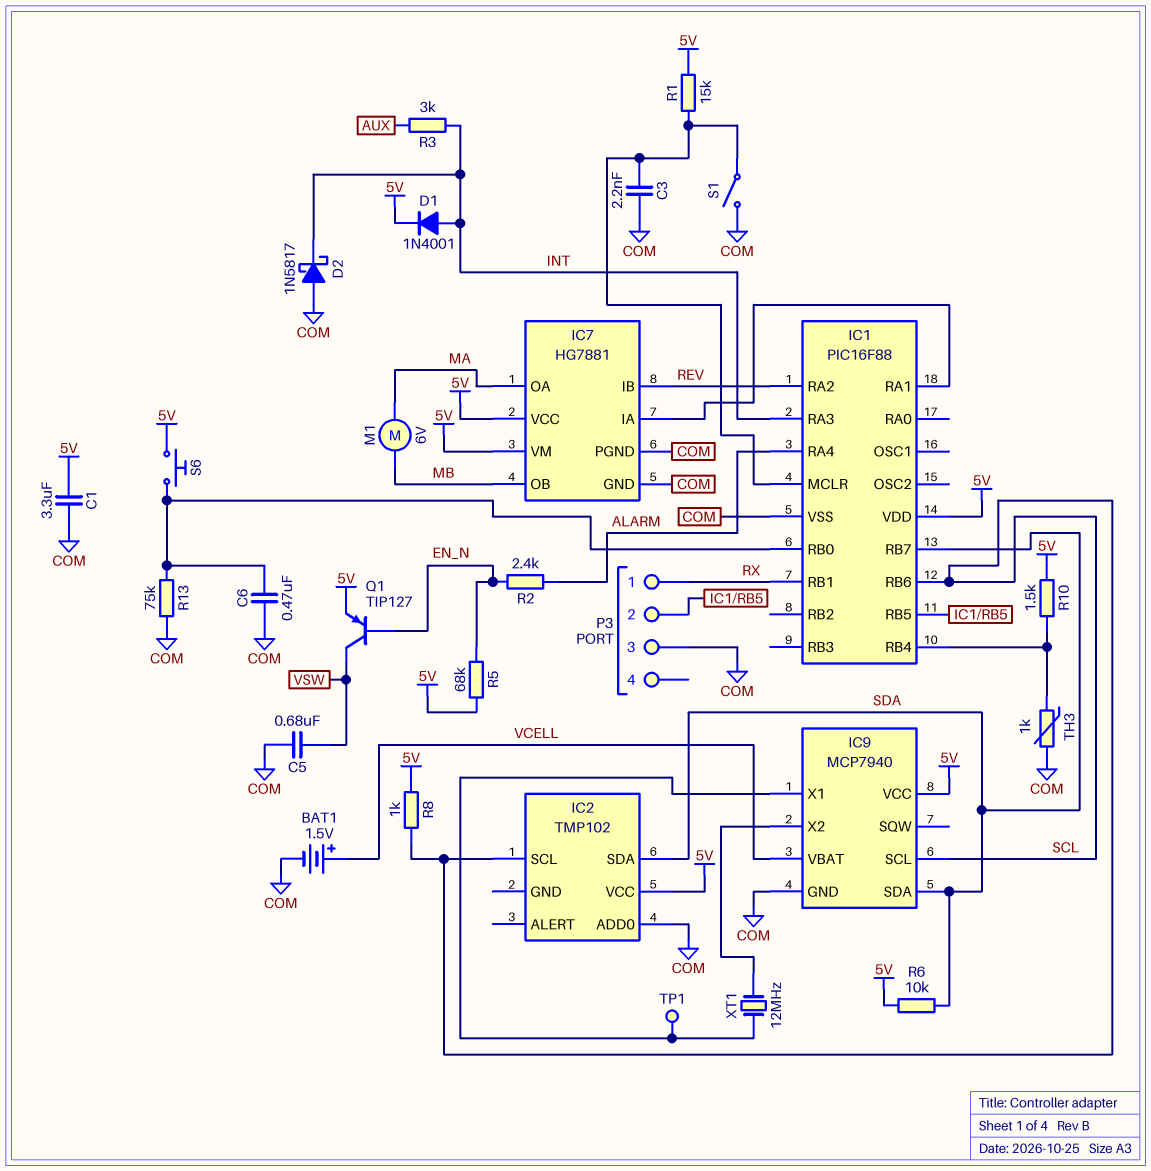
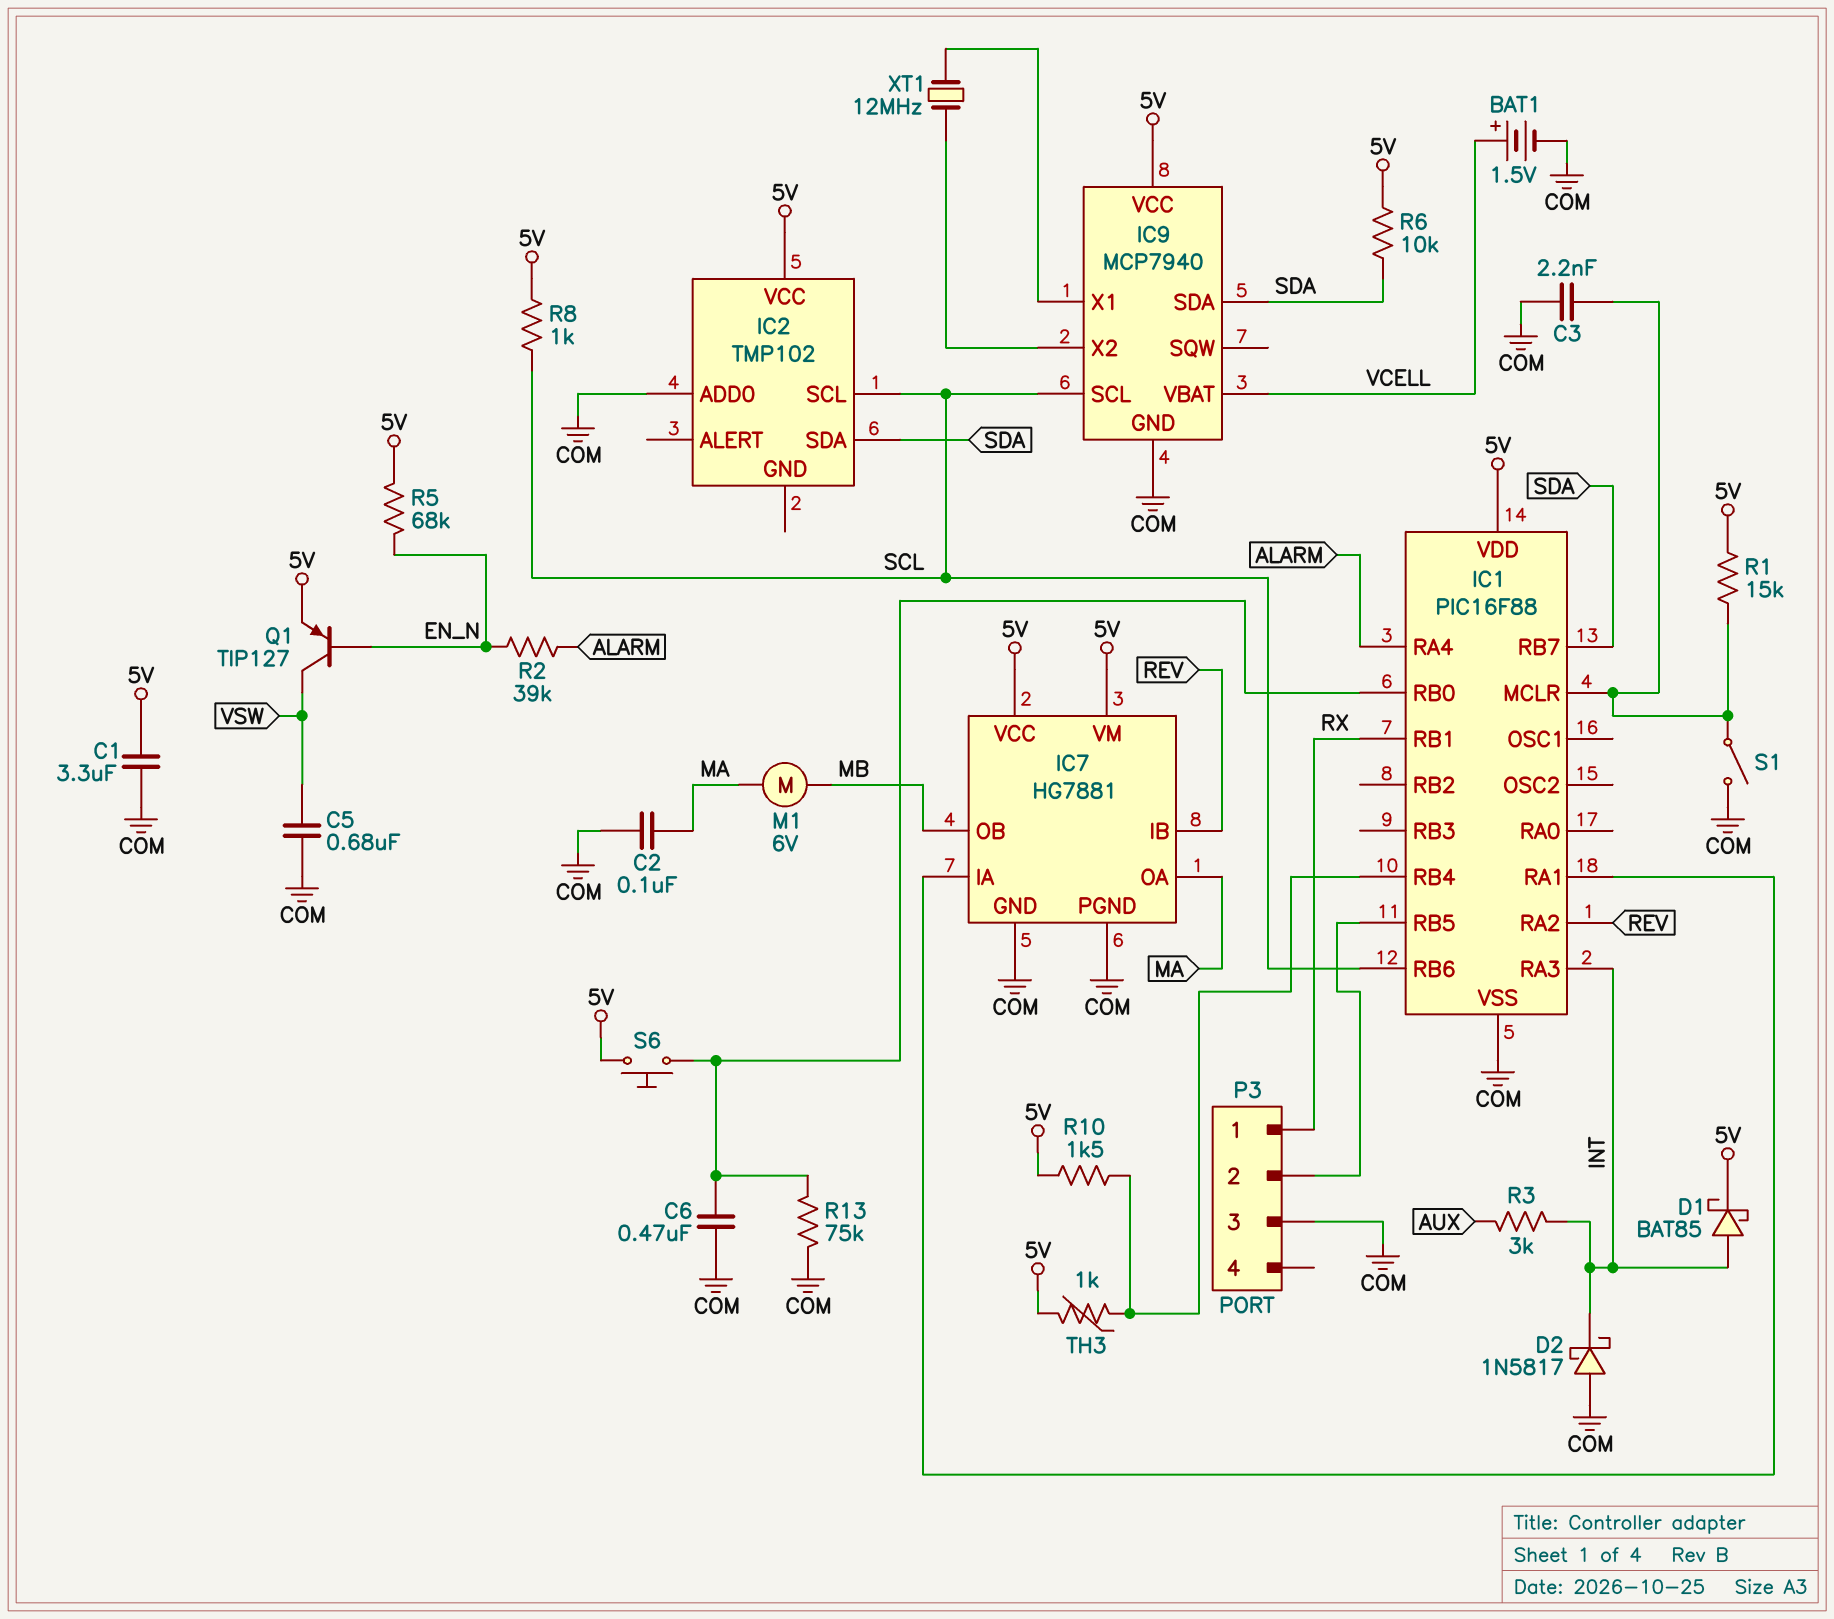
C2: none -> 100nF (COM, MA)
D1: diode 1N4001 (A INT, K 5V) -> schottky BAT85 (A INT, K 5V)
R2: 2.4k (ALARM, EN_N) -> 39k (ALARM, EN_N)
TH3: 1k (COM, IC1/RB4) -> 1k (5V, IC1/RB4)
TP1: test point (IC9/X1) -> none

